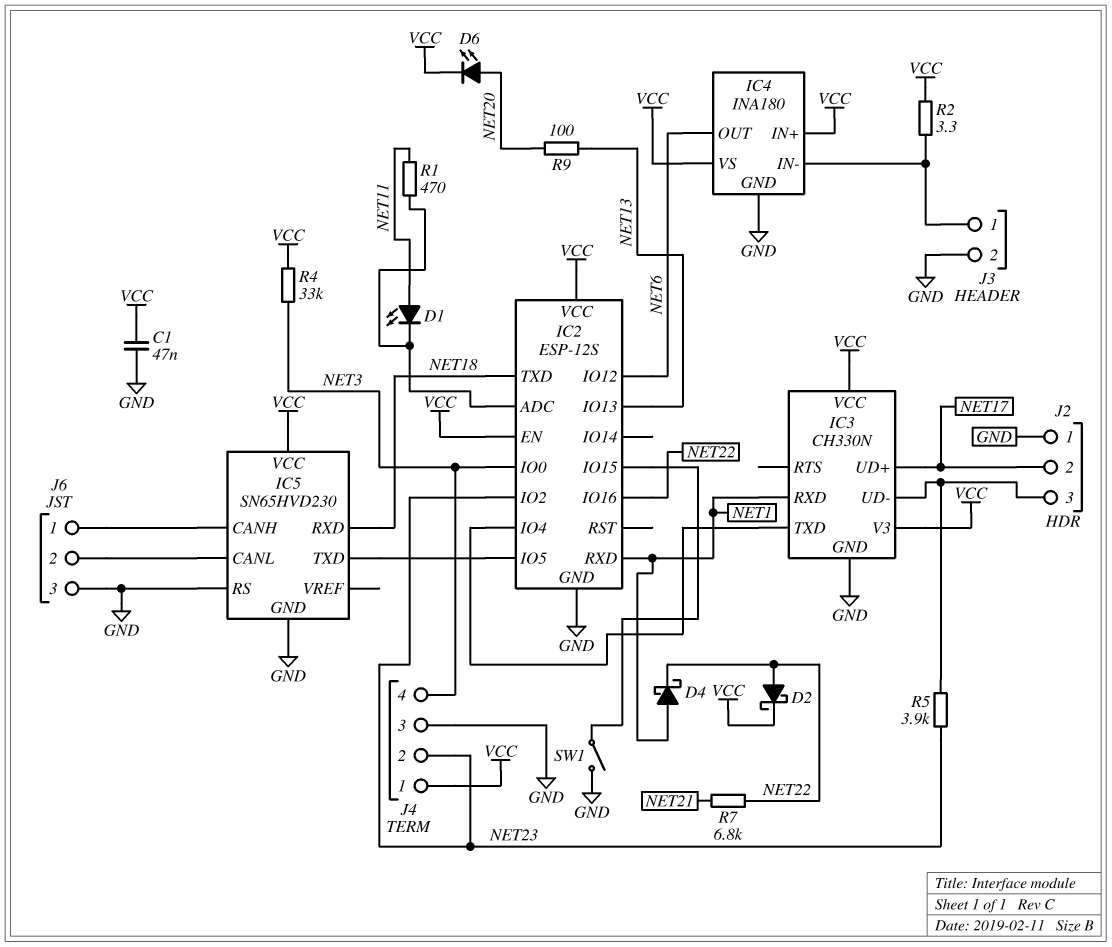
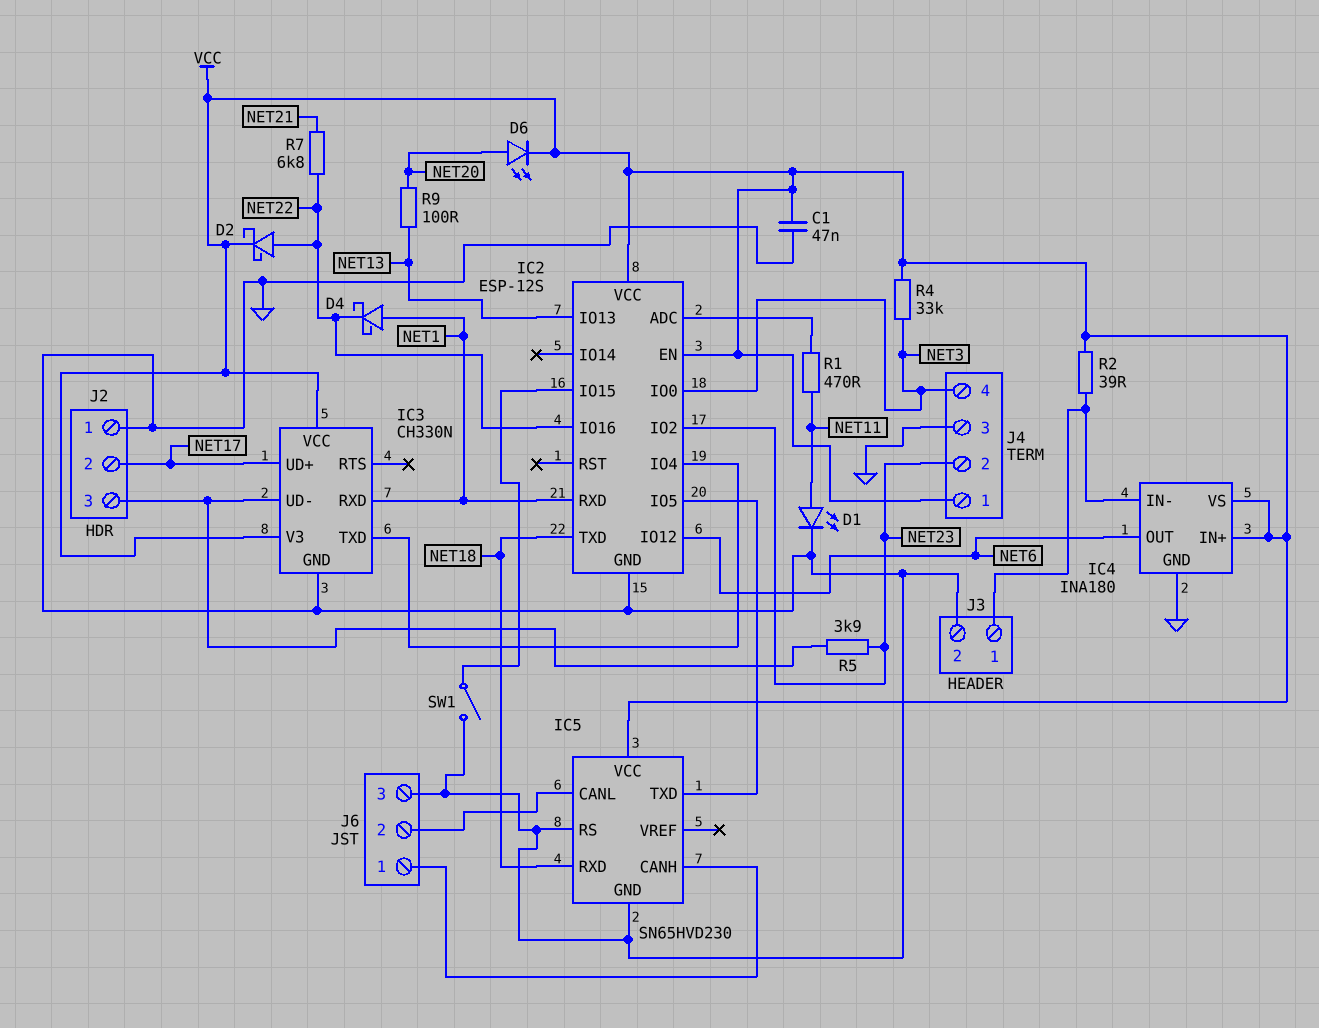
D1: LED (A NET11, K IC2/ADC) -> LED (A NET11, K GND)
R2: 3.3 (IC4/IN-, VCC) -> 39 (IC4/IN-, VCC)

